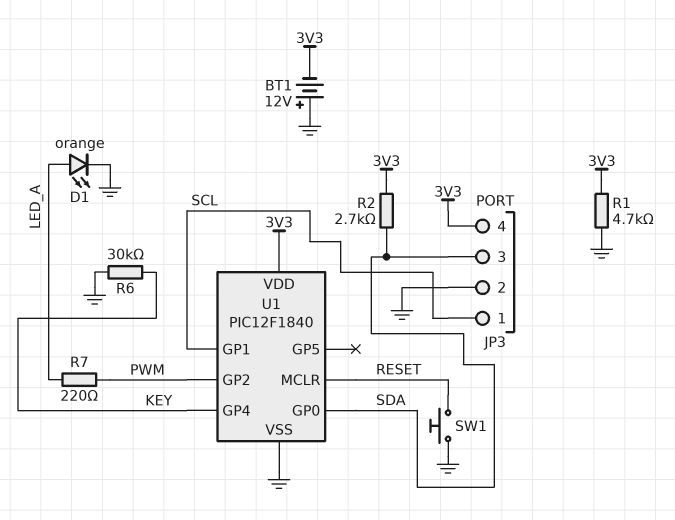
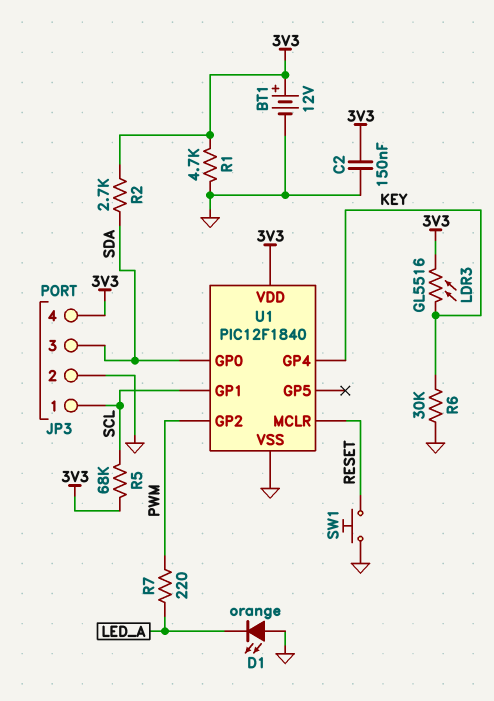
BT1: 12V (plus GND, minus 3V3) -> 12V (plus 3V3, minus GND)
C2: none -> 150nF (3V3, GND)
D1: LED orange (A LED_A, K GND) -> LED orange (A GND, K LED_A)
LDR3: none -> GL5516 (3V3, KEY)
R5: none -> 68k (3V3, SCL)

